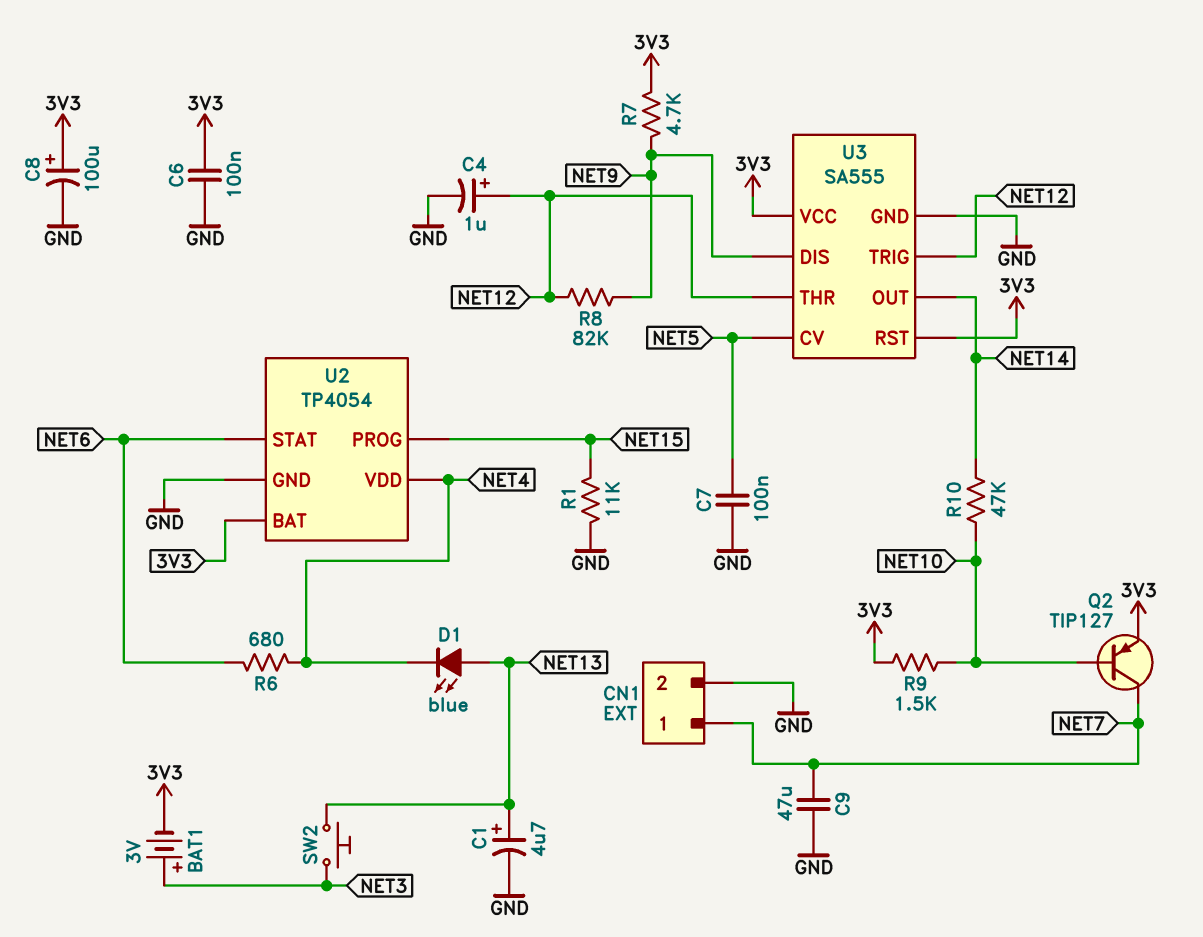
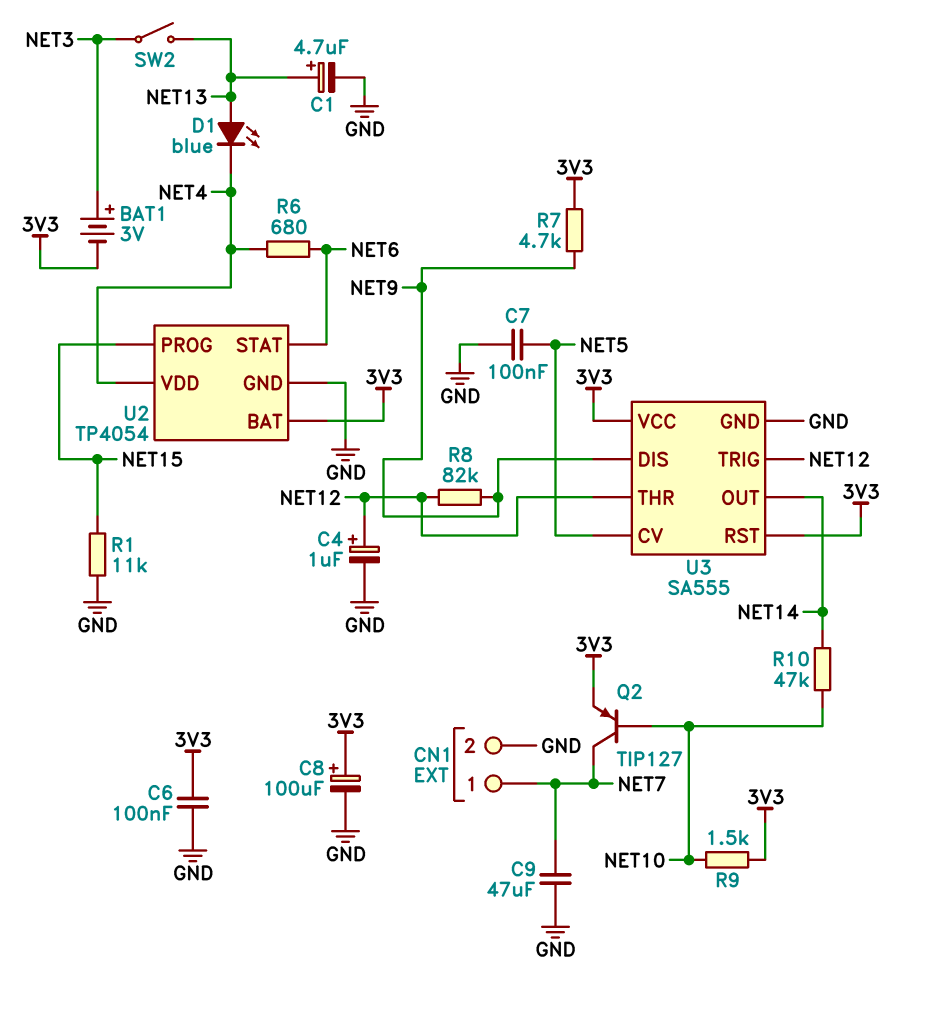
SW2: button (NET3, NET13) -> switch (NET3, NET13)

